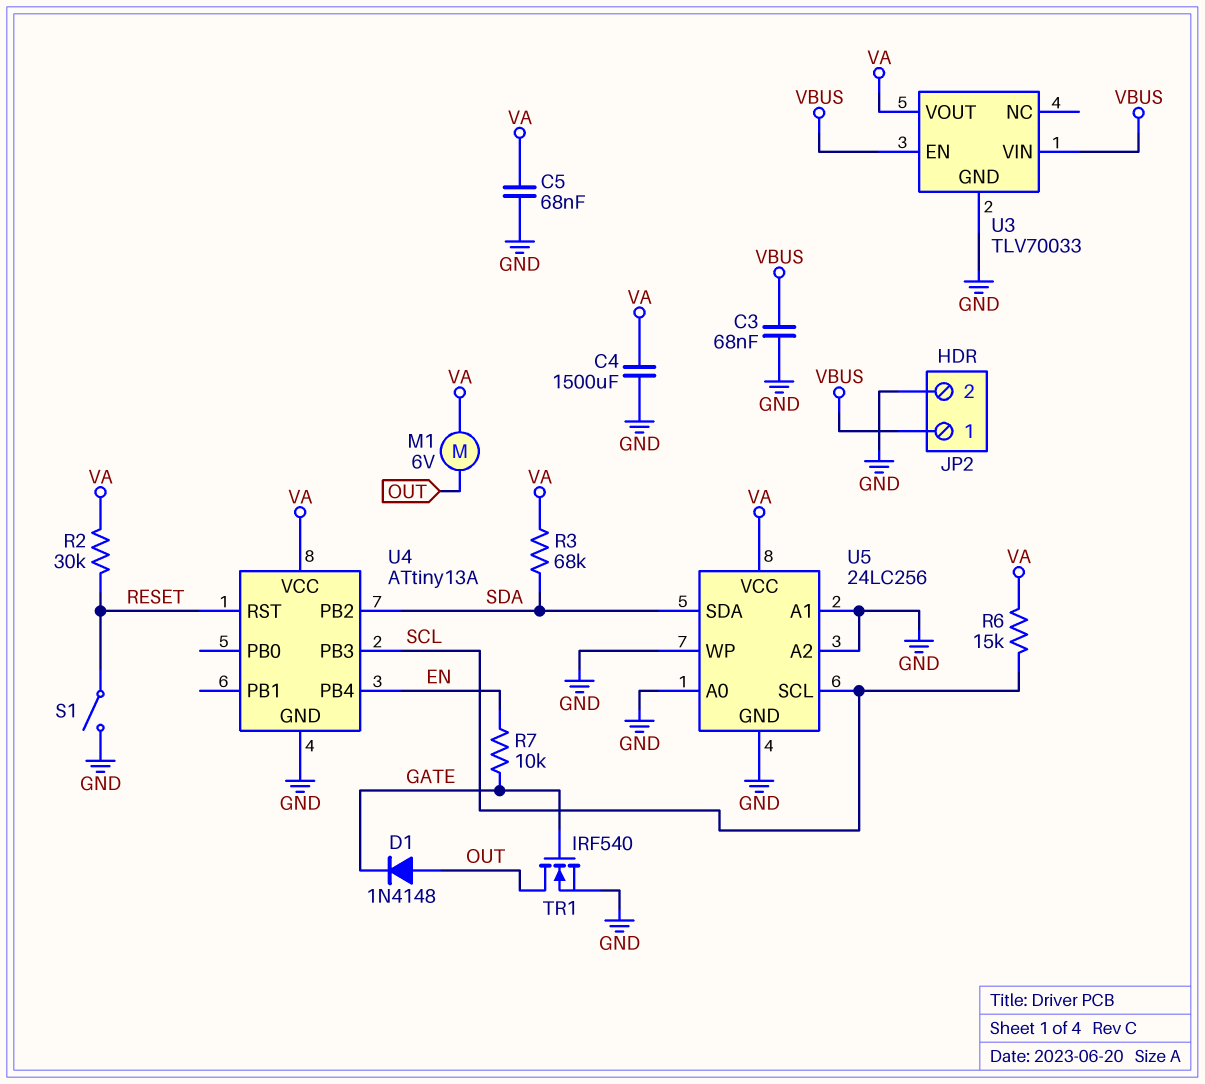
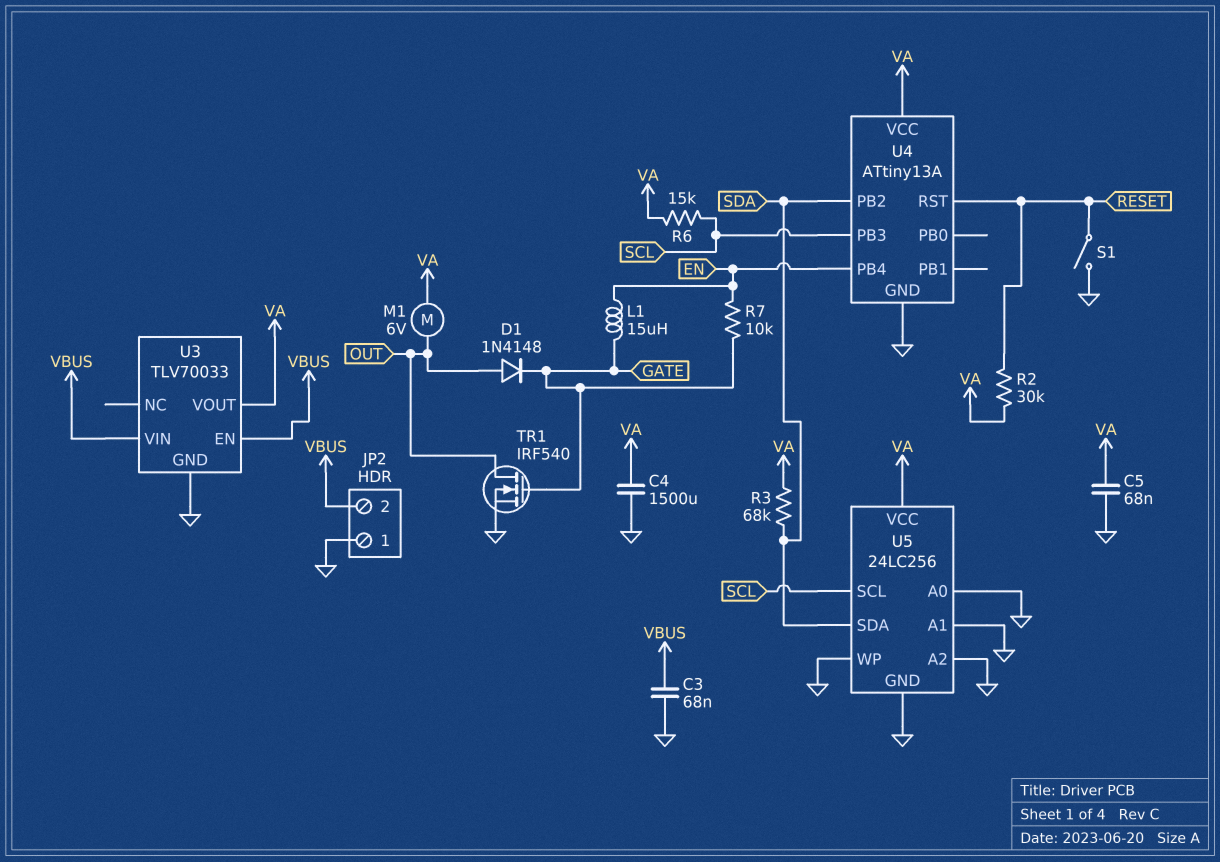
JP2 pin 1: VBUS -> GND
JP2 pin 2: GND -> VBUS
L1: none -> 15uH (EN, GATE)

